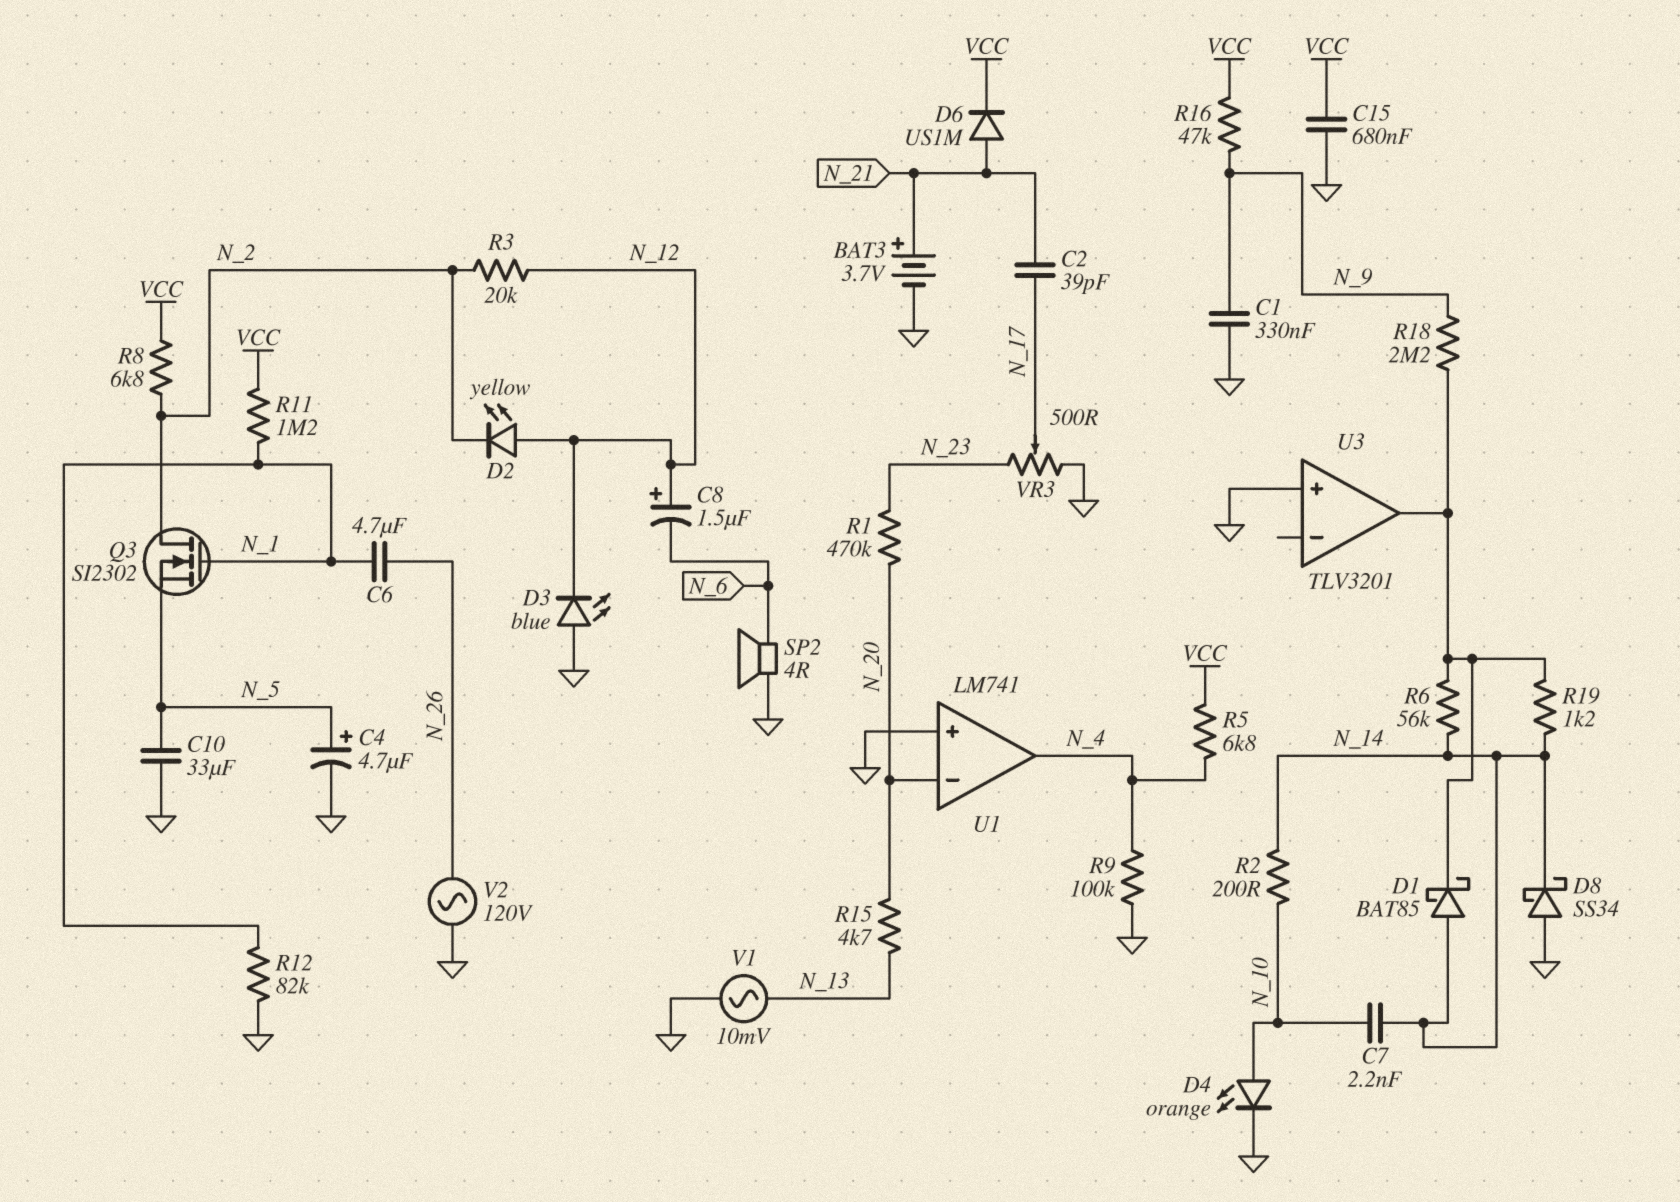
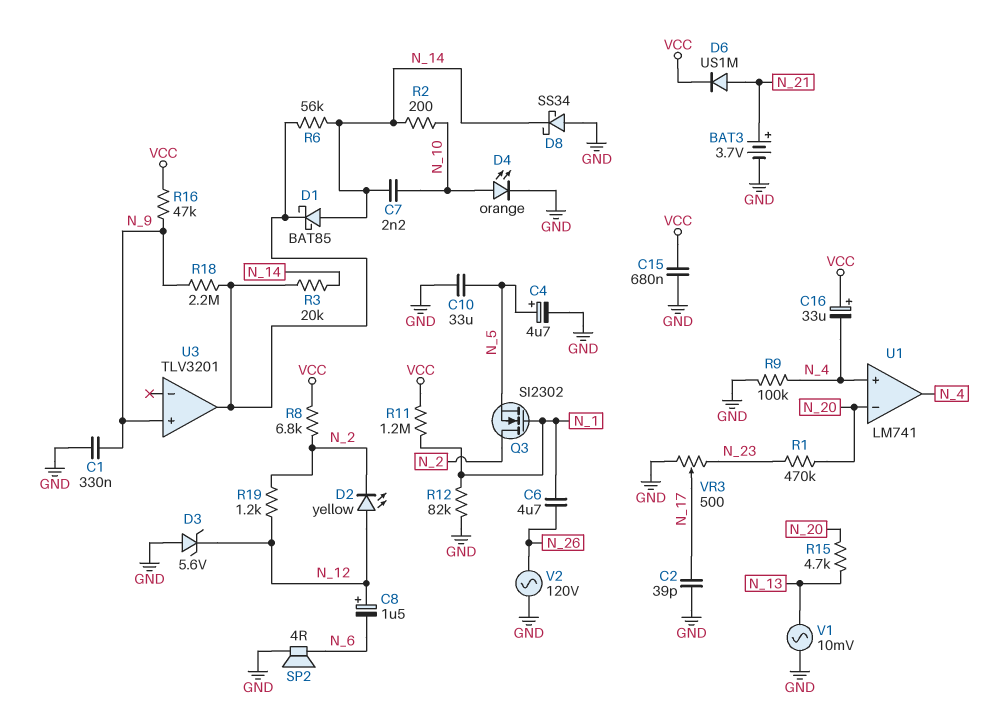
C2: 39pF (N_17, N_21) -> 39pF (GND, N_17)
C16: none -> 33uF (plus VCC, minus N_4)
D3: LED blue (A GND, K N_12) -> zener 5.6V (A GND, K N_12)
R3: 20k (N_2, N_12) -> 20k (N_14, U3/out)
R5: 6.8k (N_4, VCC) -> none
R19: 1.2k (N_14, U3/out) -> 1.2k (N_2, N_12)
U1 pin in+: GND -> N_4
U3 pin in+: GND -> N_9

